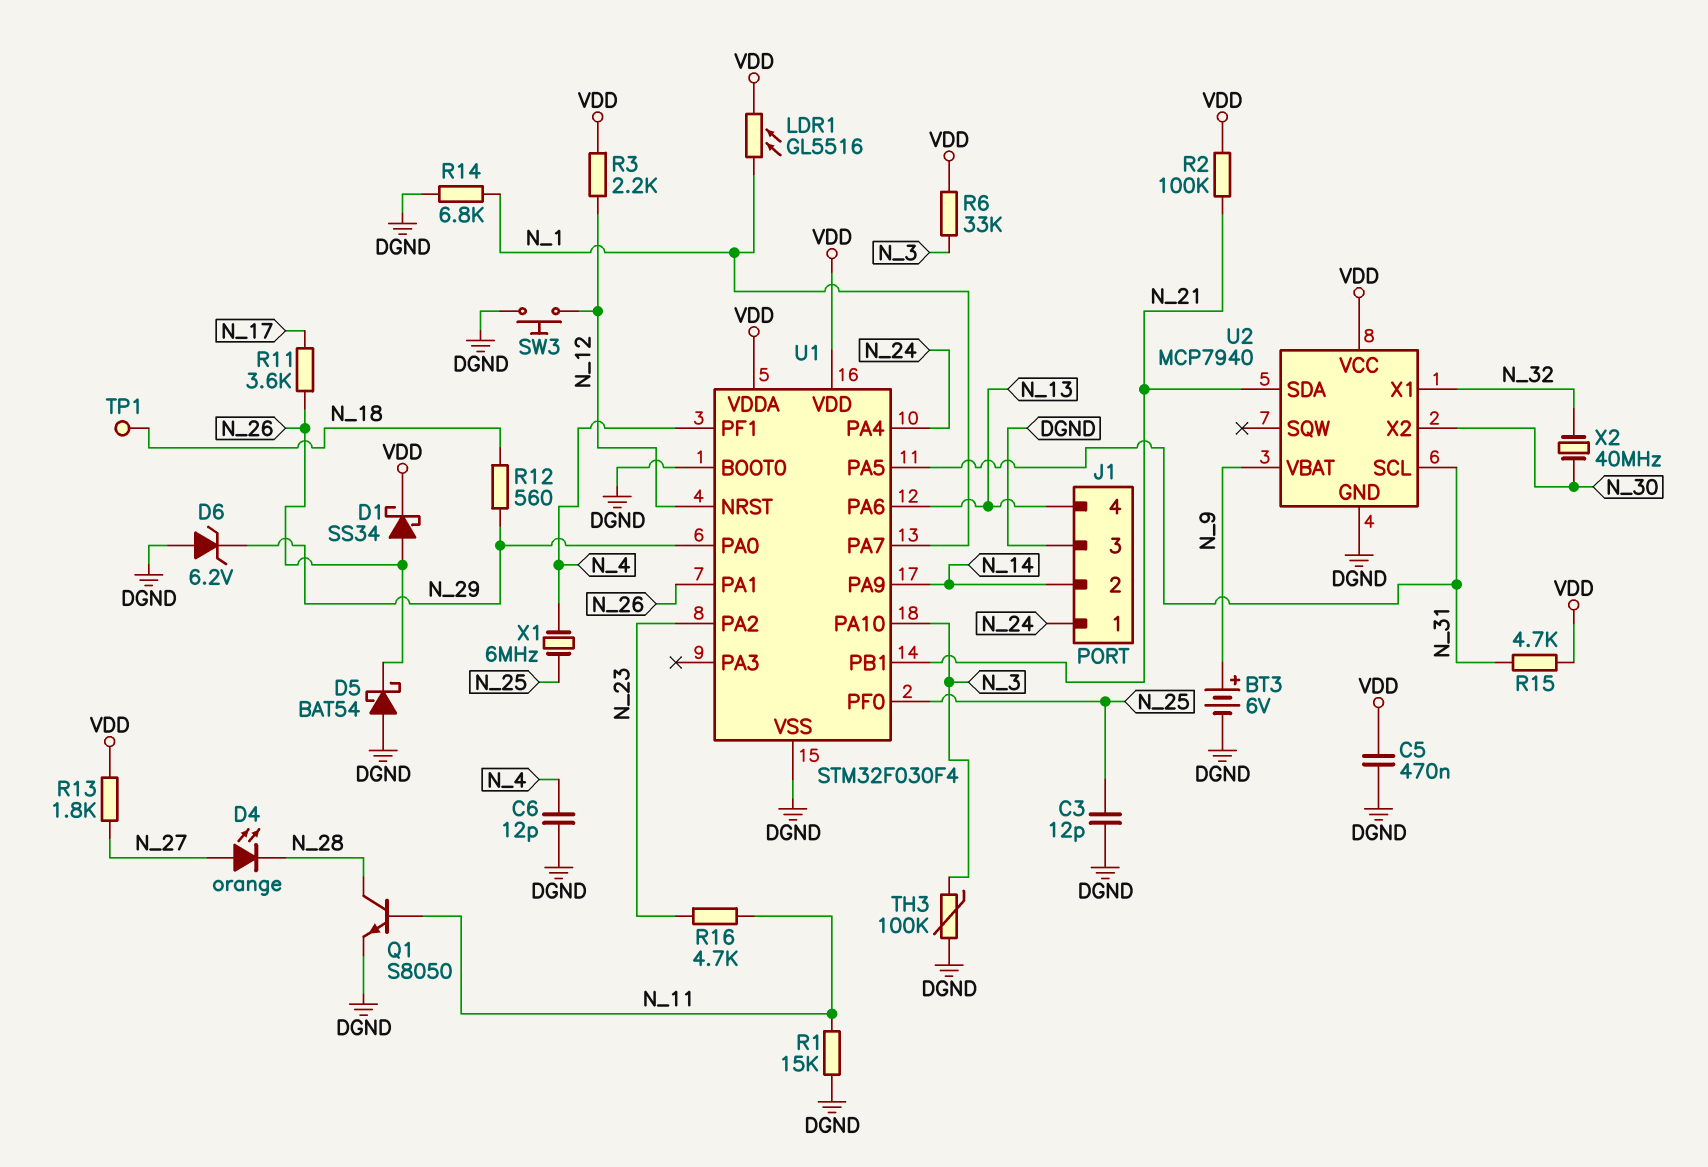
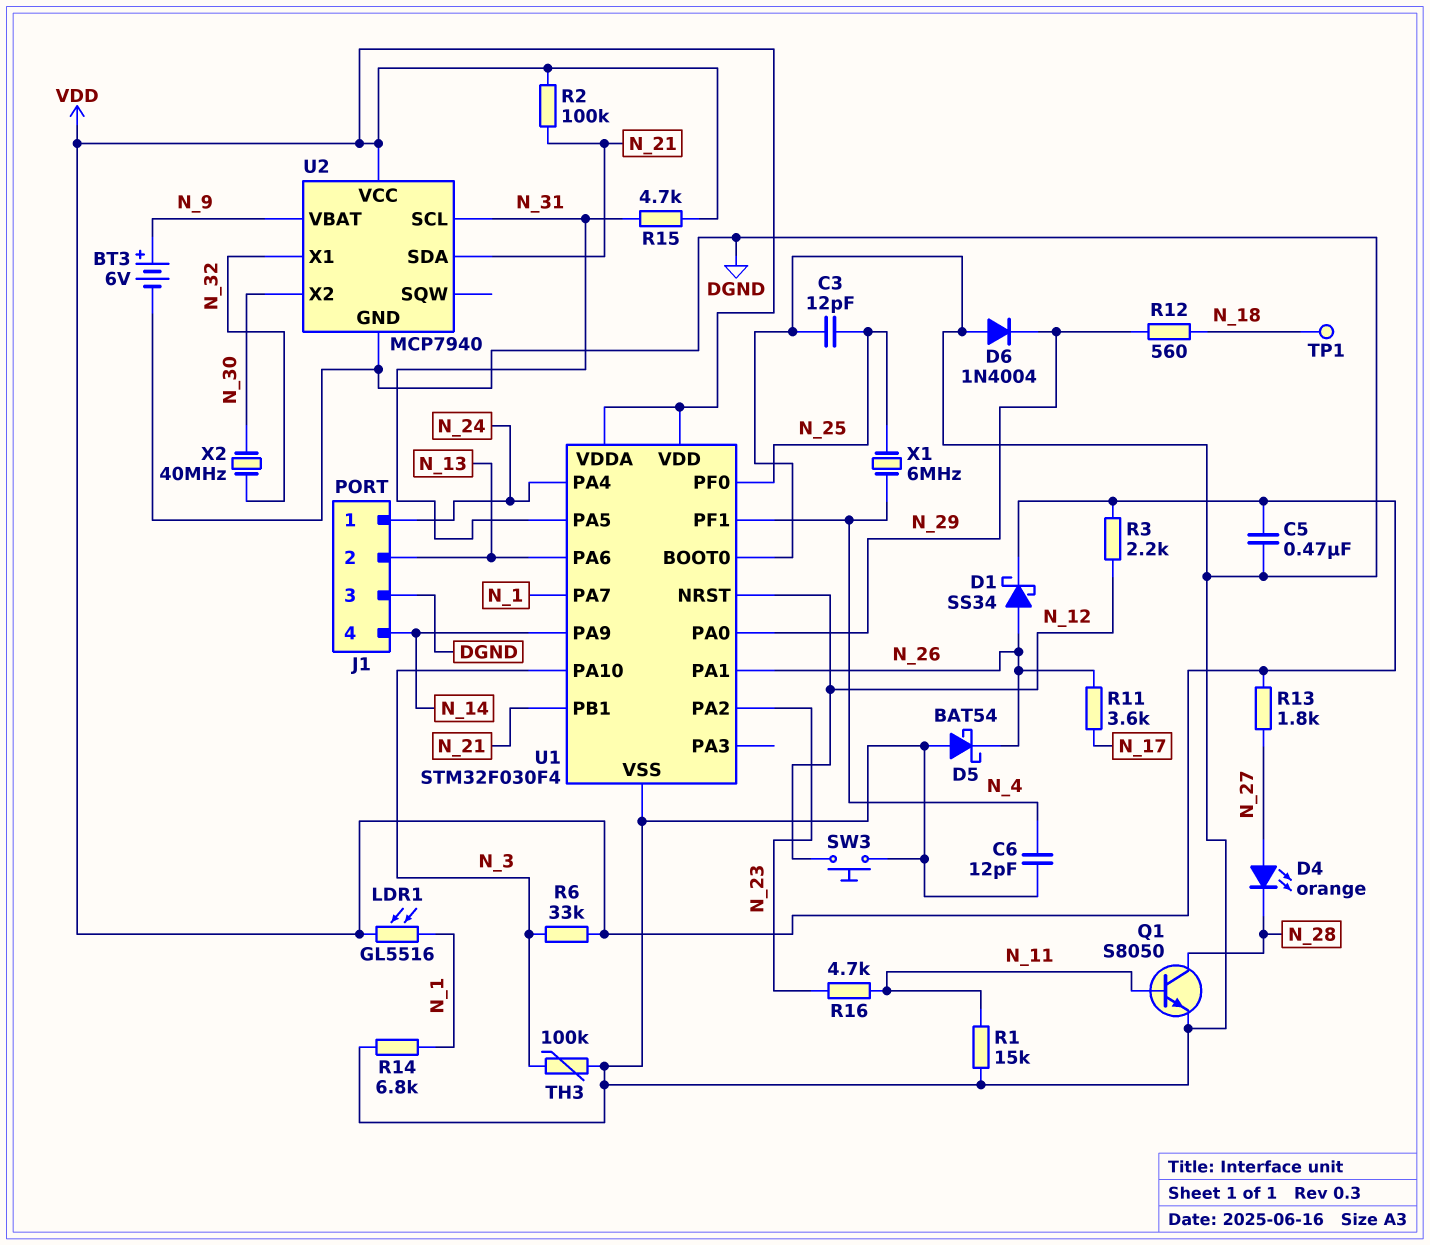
D6: zener 6.2V (A DGND, K N_29) -> diode 1N4004 (A DGND, K N_29)
J1 pin 2: N_14 -> N_13
J1 pin 4: N_13 -> N_14

